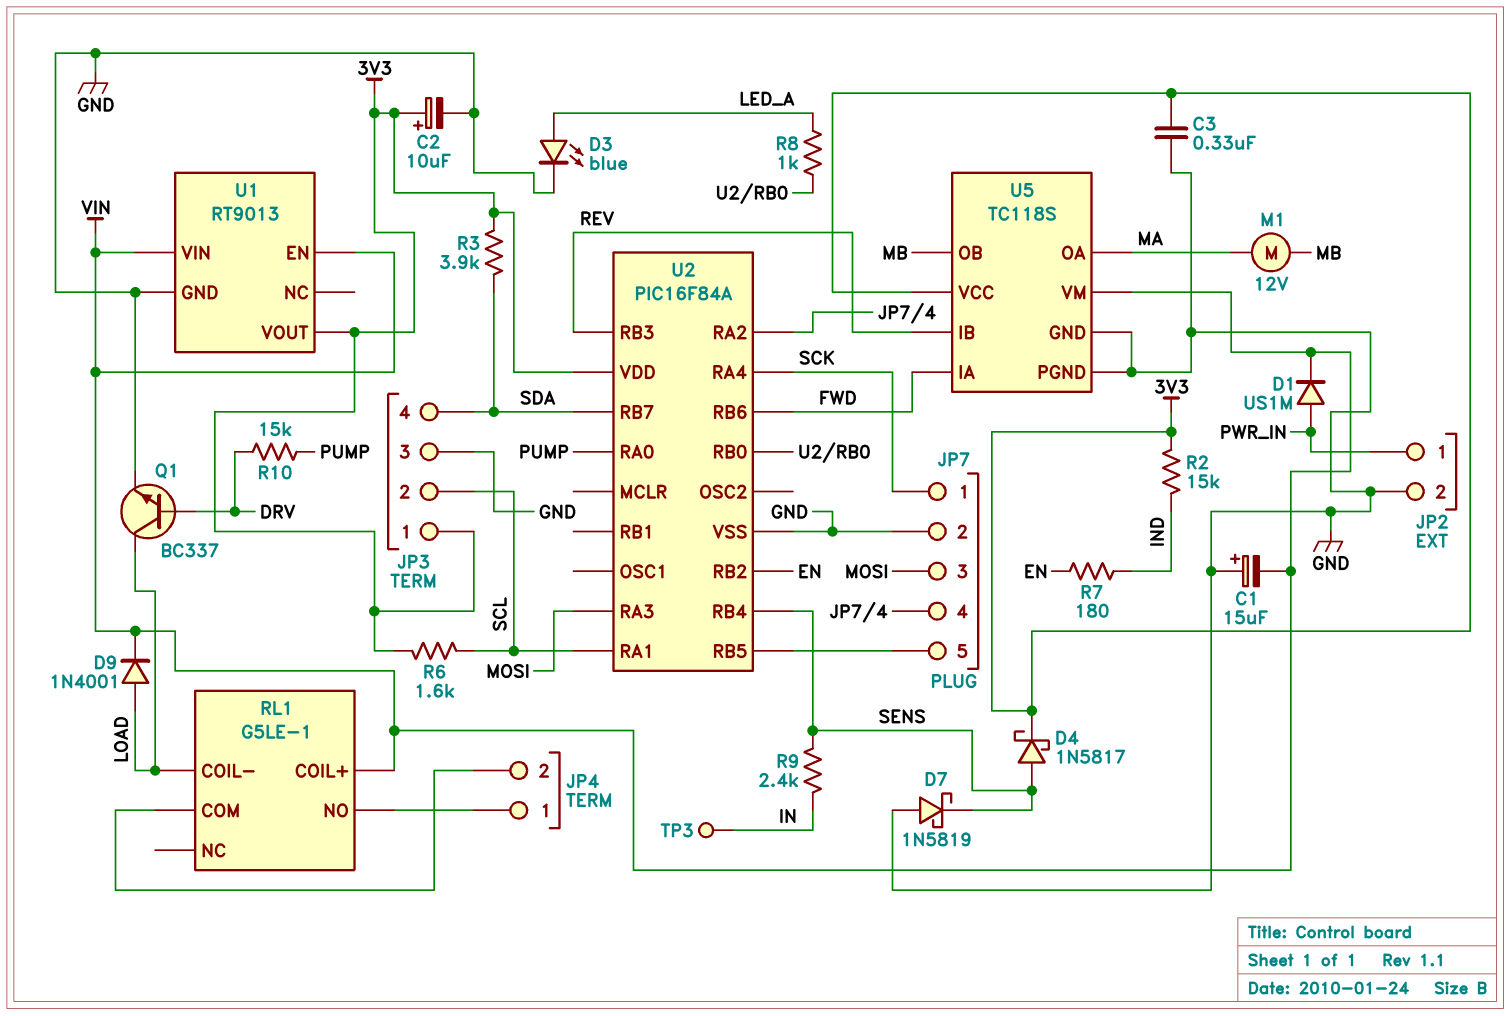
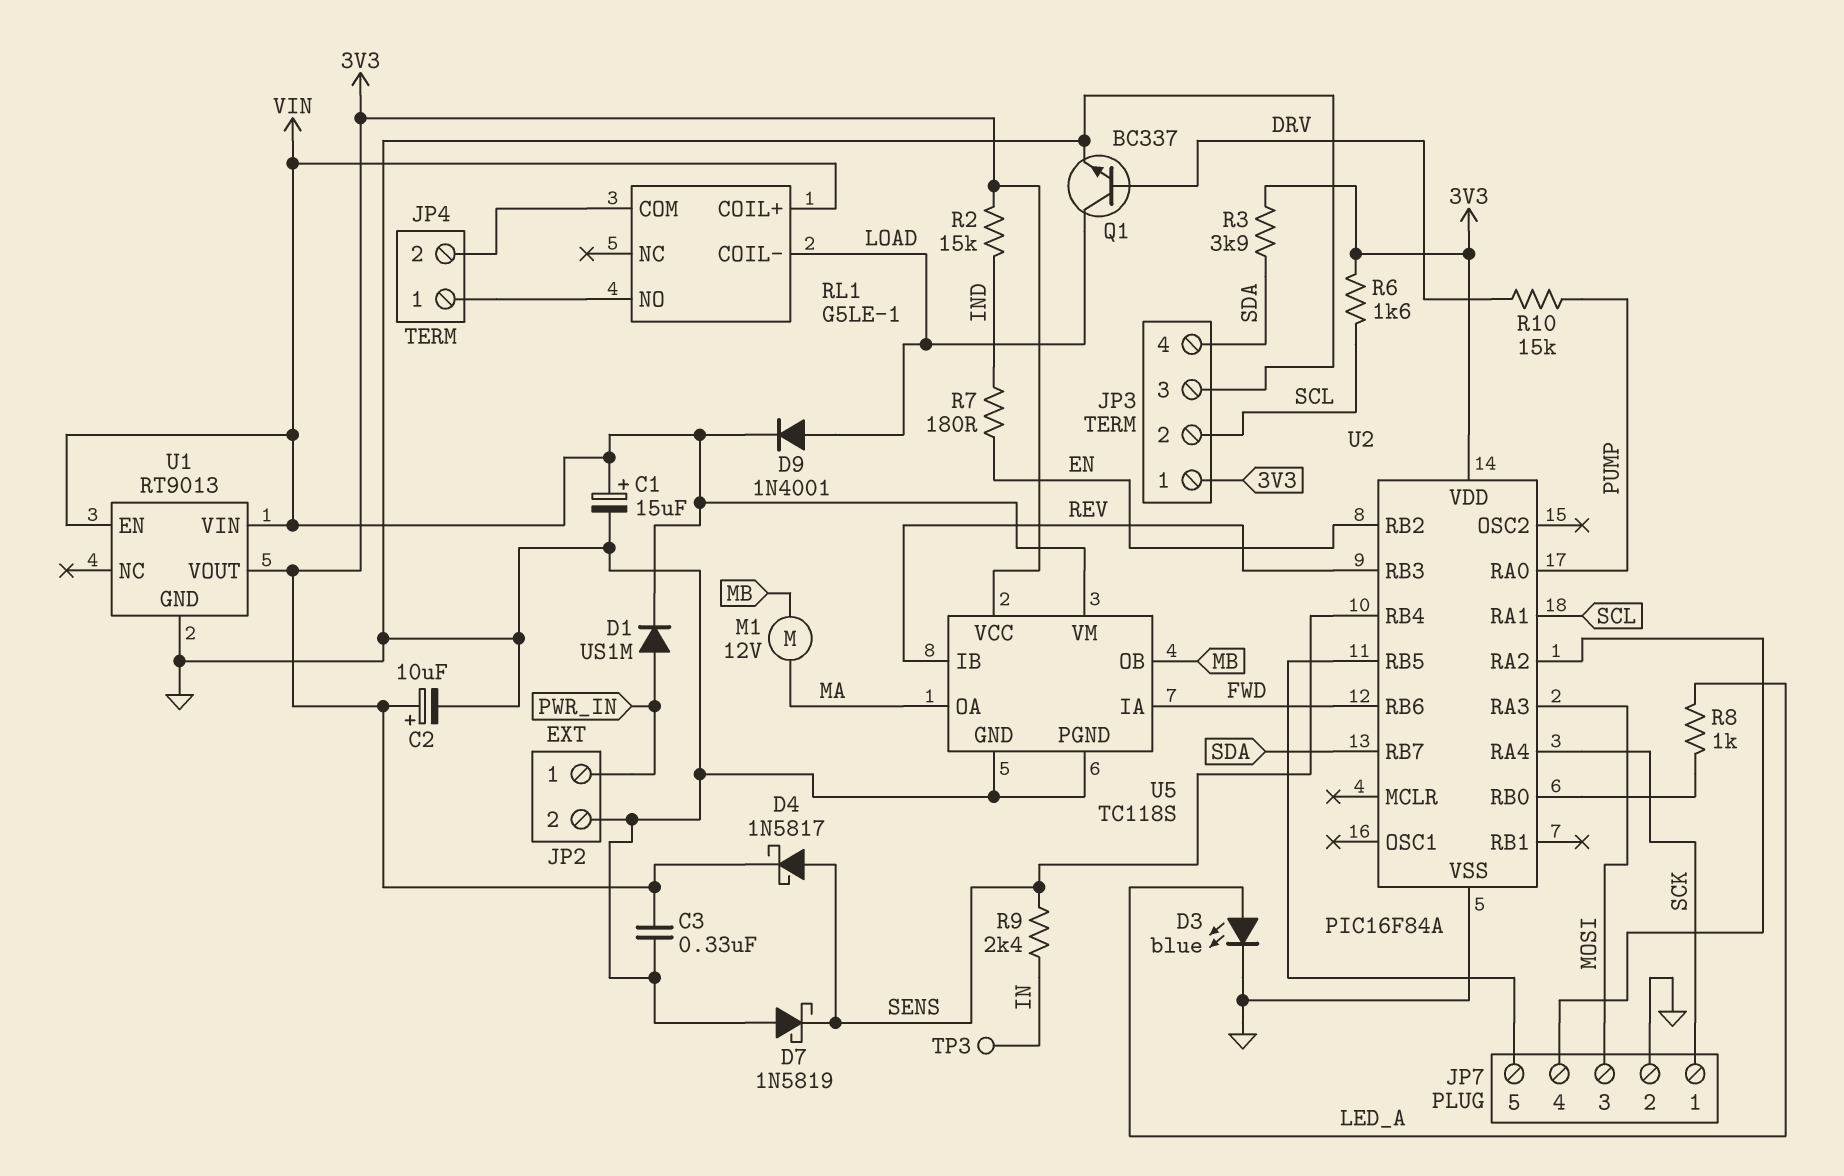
C1: 15uF (plus GND, minus VIN) -> 15uF (plus VIN, minus GND)

